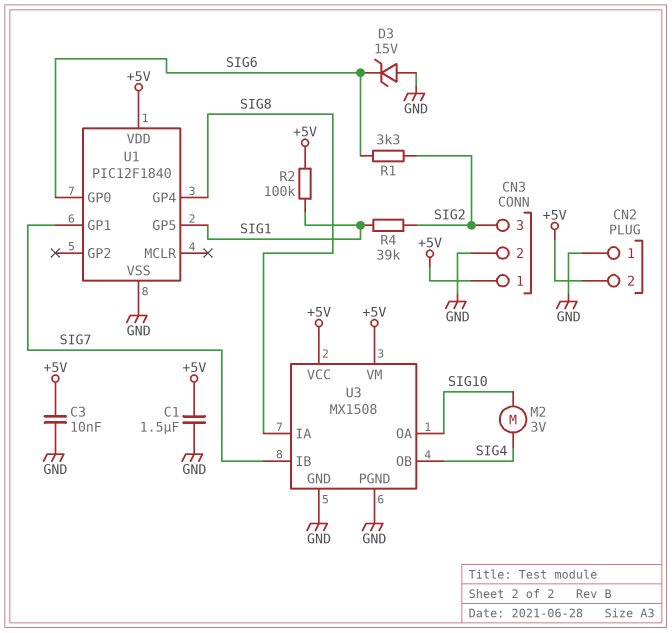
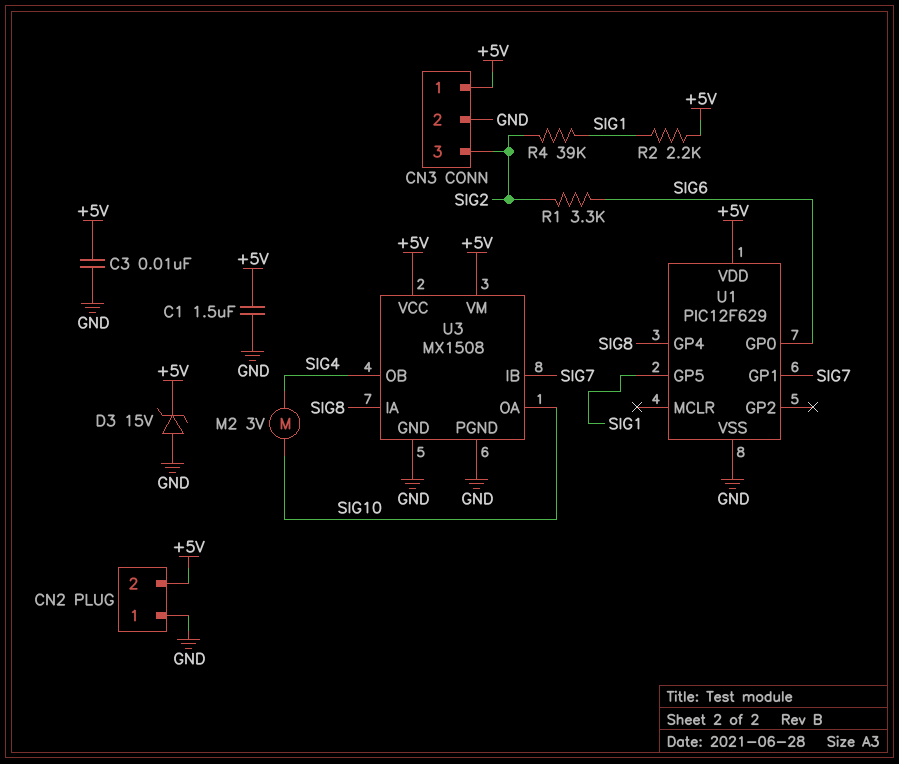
D3: zener 15V (A GND, K SIG6) -> zener 15V (A GND, K +5V)
R2: 100k (+5V, SIG1) -> 2.2k (+5V, SIG1)
U1: PIC12F1840 -> PIC12F629

